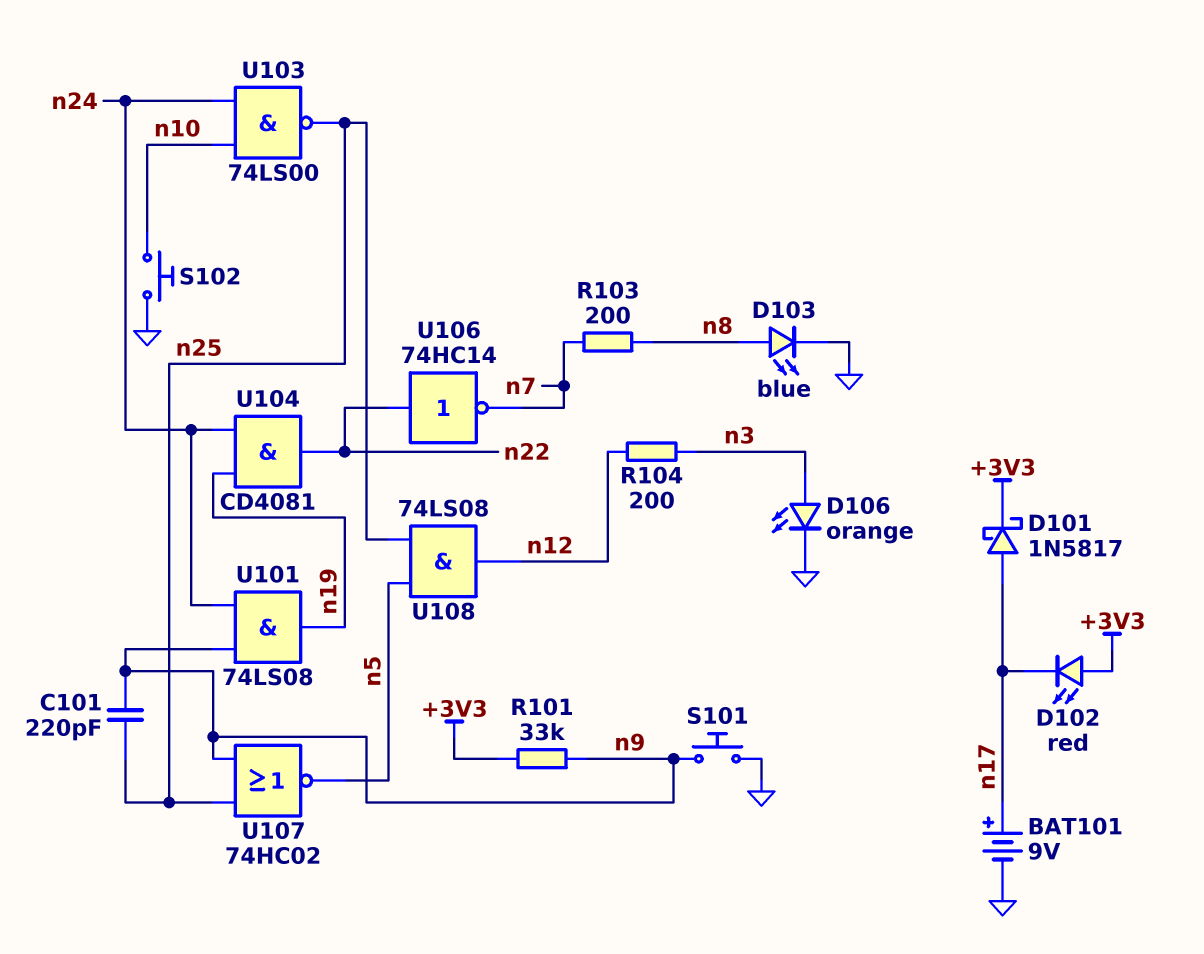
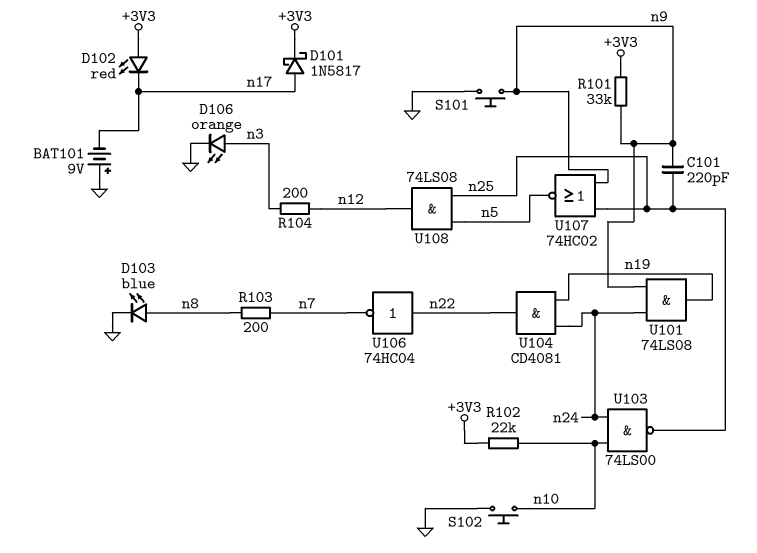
BAT101: 9V (plus n17, minus GND) -> 9V (plus GND, minus n17)
R102: none -> 22k (+3V3, n10)
U106: NOT 74HC14 (in n22, out n7) -> NOT 74HC04 (in n22, out n7)

